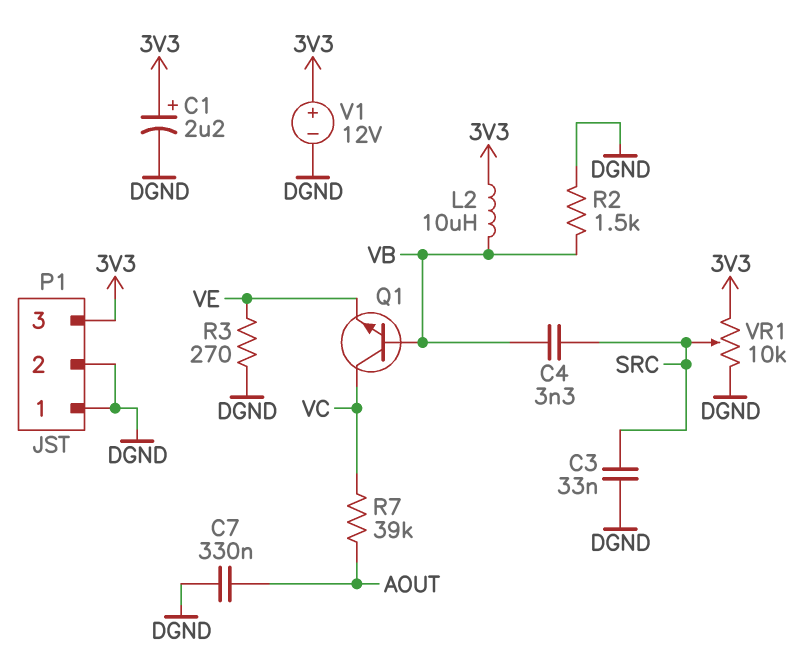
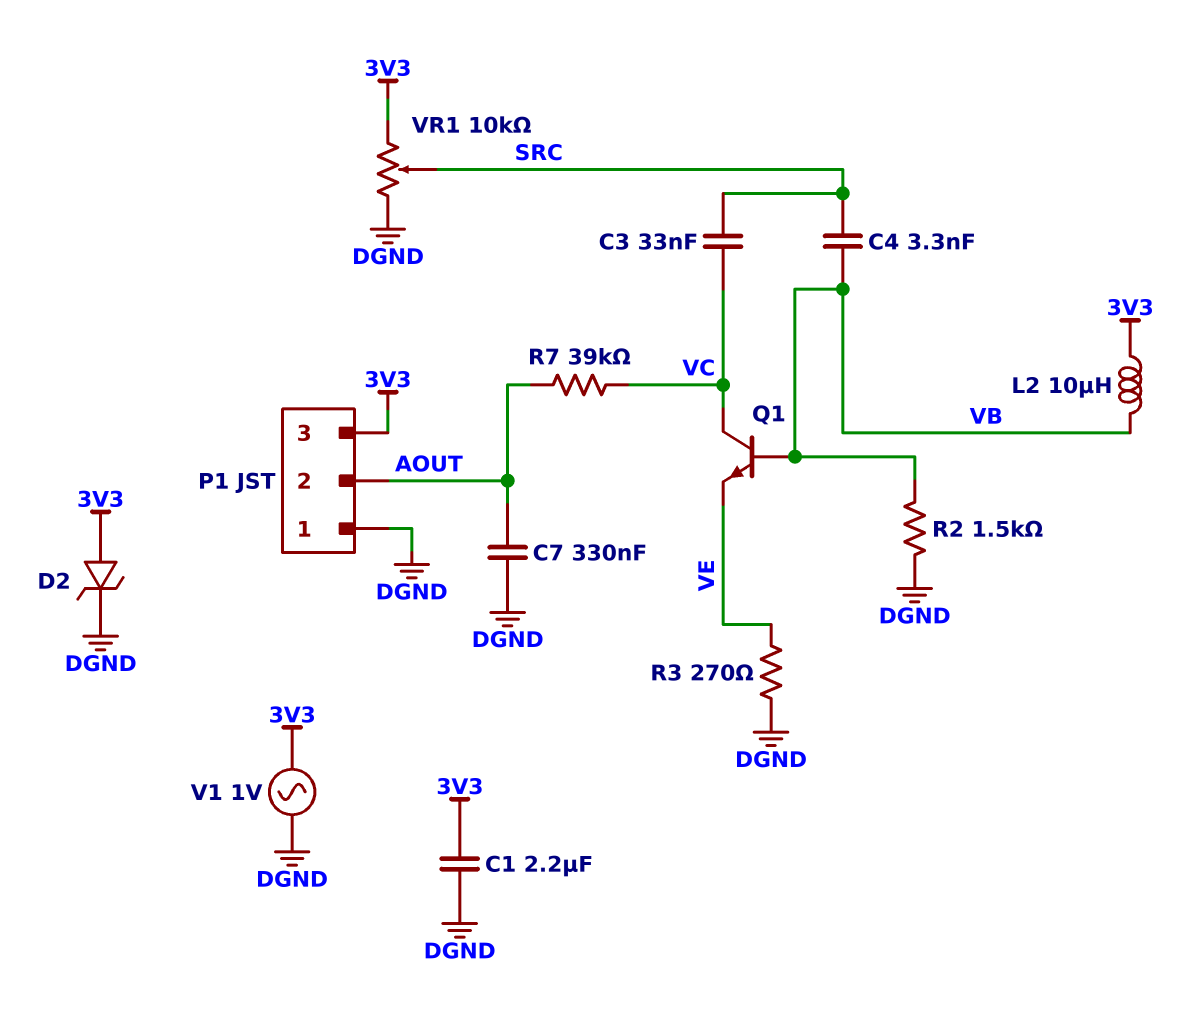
C1: 2.2uF (plus 3V3, minus DGND) -> 2.2uF (3V3, DGND)
C3: 33nF (DGND, SRC) -> 33nF (SRC, VC)
D2: none -> zener (A 3V3, K DGND)
P1 pin 2: DGND -> AOUT
V1: 12V (plus 3V3, minus DGND) -> AC 1V (3V3, DGND)

